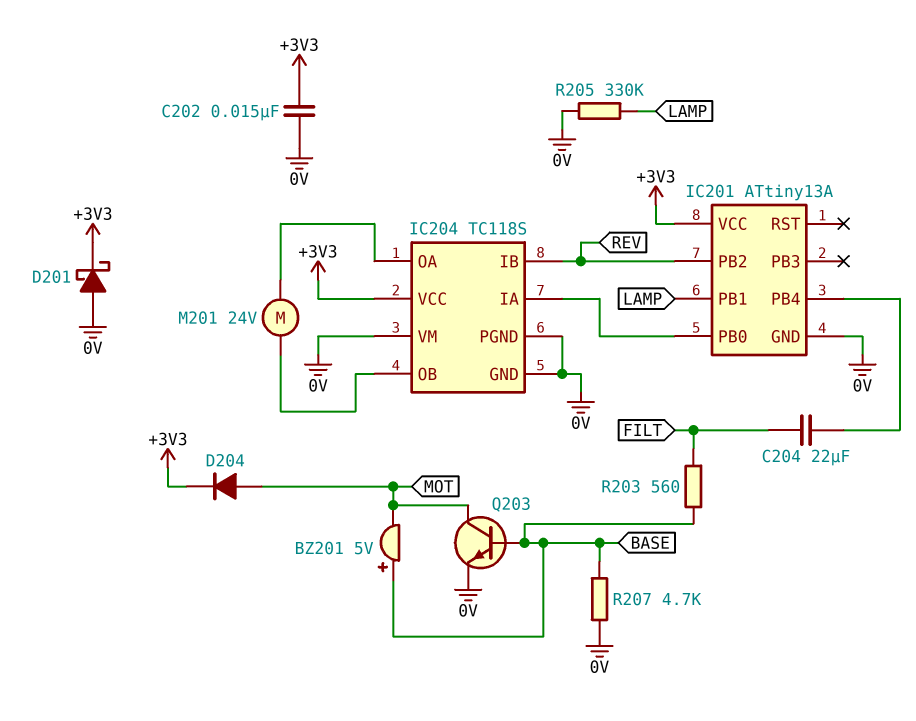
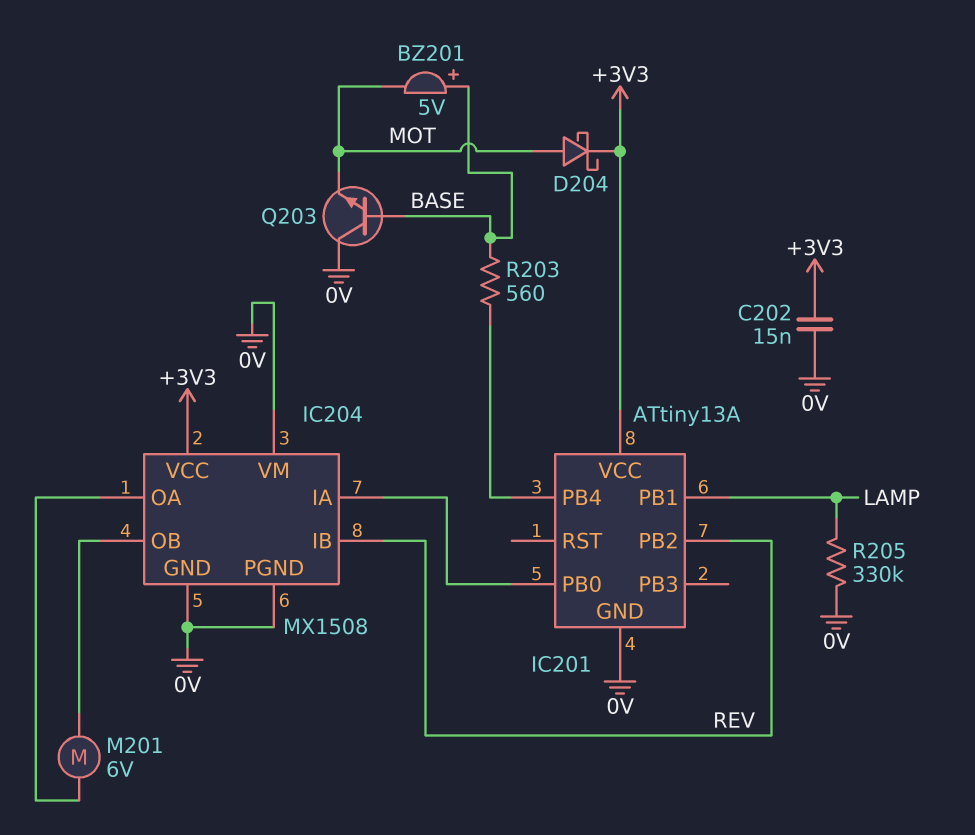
C204: 22uF (FILT, IC201/PB4) -> none
D201: schottky (A 0V, K +3V3) -> none
D204: diode (A MOT, K +3V3) -> schottky (A MOT, K +3V3)
IC204: TC118S -> MX1508
M201: motor 24V (IC204/OA, IC204/OB) -> motor 6V (IC204/OA, IC204/OB)
Q203: NPN (B BASE, C MOT, E 0V) -> NPN (B BASE, C 0V, E MOT)
R203: 560 (BASE, FILT) -> 560 (BASE, IC201/PB4)
R207: 4.7k (0V, BASE) -> none

